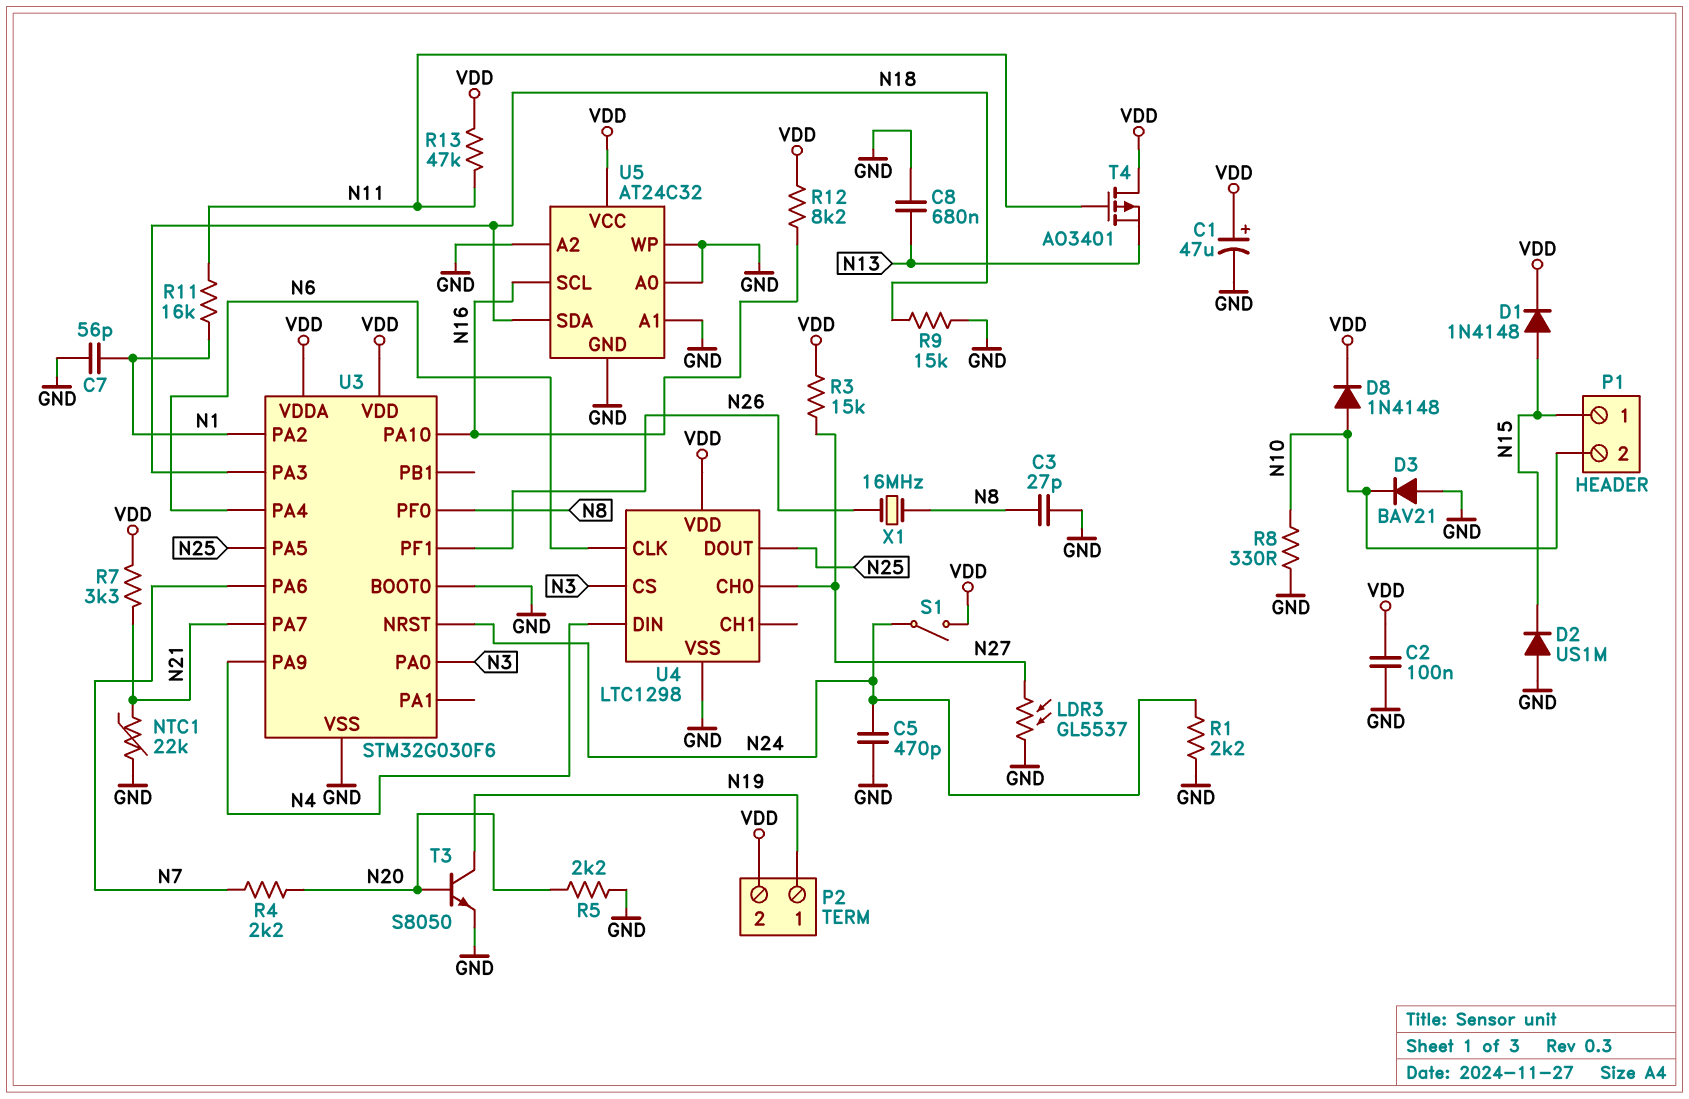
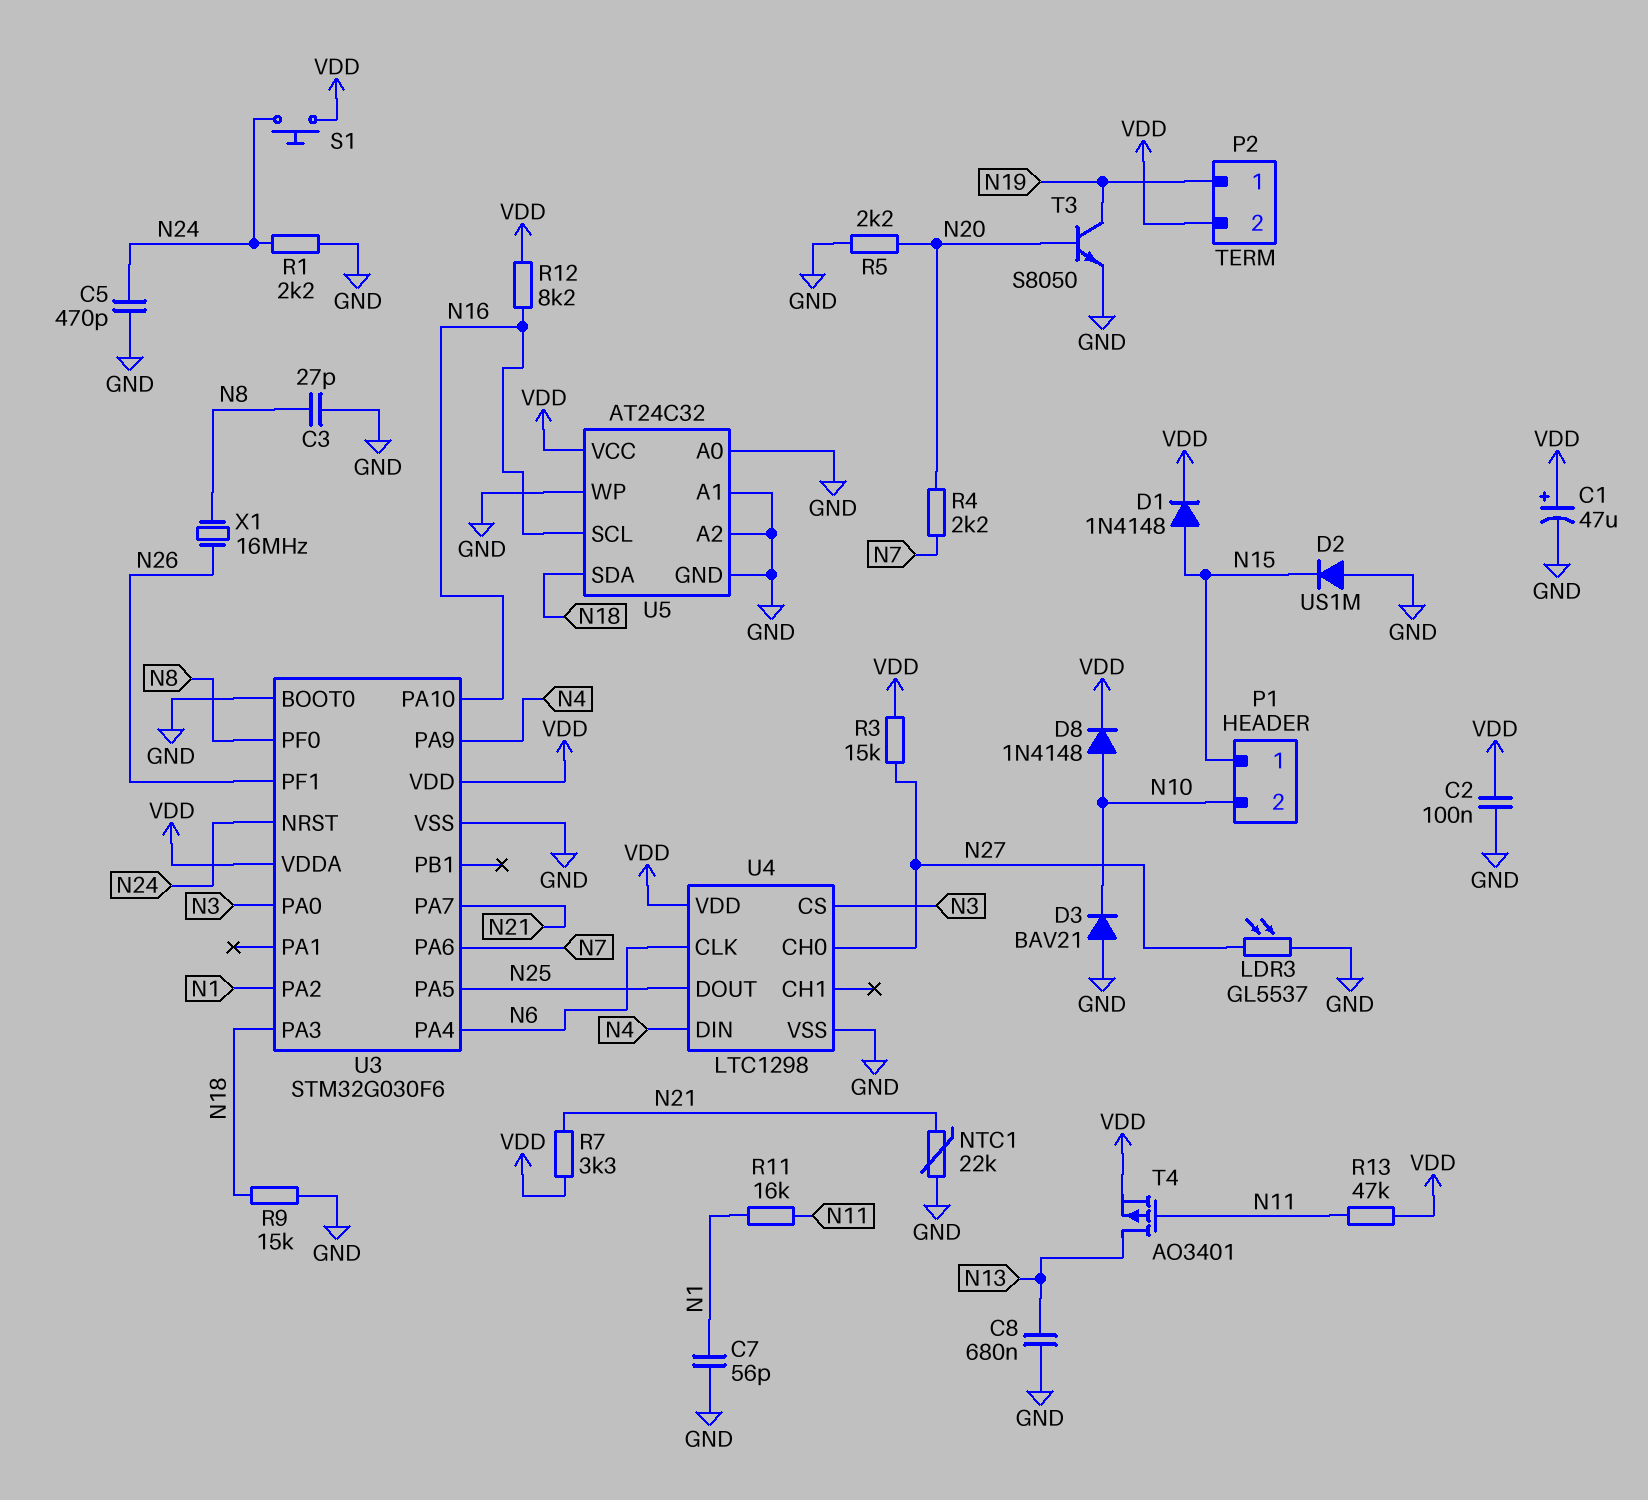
R8: 330 (GND, N10) -> none
S1: switch (N24, VDD) -> button (N24, VDD)
T4: PMOS AO3401 (G N11, D VDD, S N13) -> PMOS AO3401 (G N11, D N13, S VDD)

